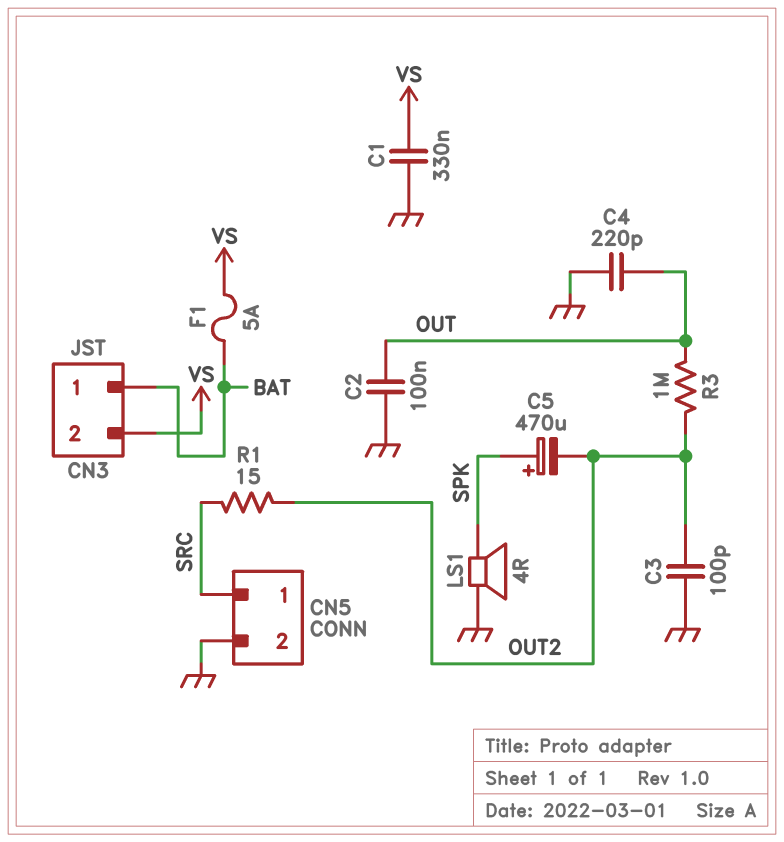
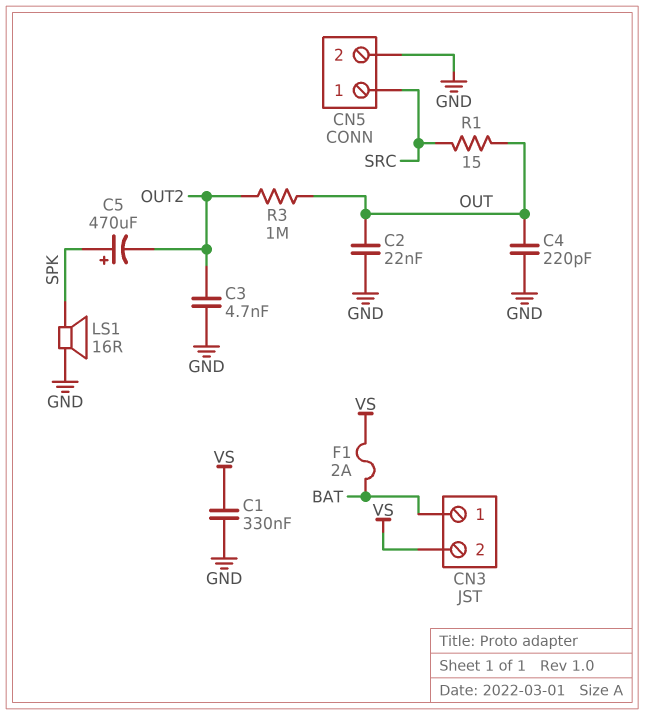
C2: 100nF (GND, OUT) -> 22nF (GND, OUT)
C3: 100pF (GND, OUT2) -> 4.7nF (GND, OUT2)
F1: 5A (BAT, VS) -> 2A (BAT, VS)
LS1: speaker 4R (GND, SPK) -> speaker 16R (GND, SPK)
R1: 15 (OUT2, SRC) -> 15 (OUT, SRC)

